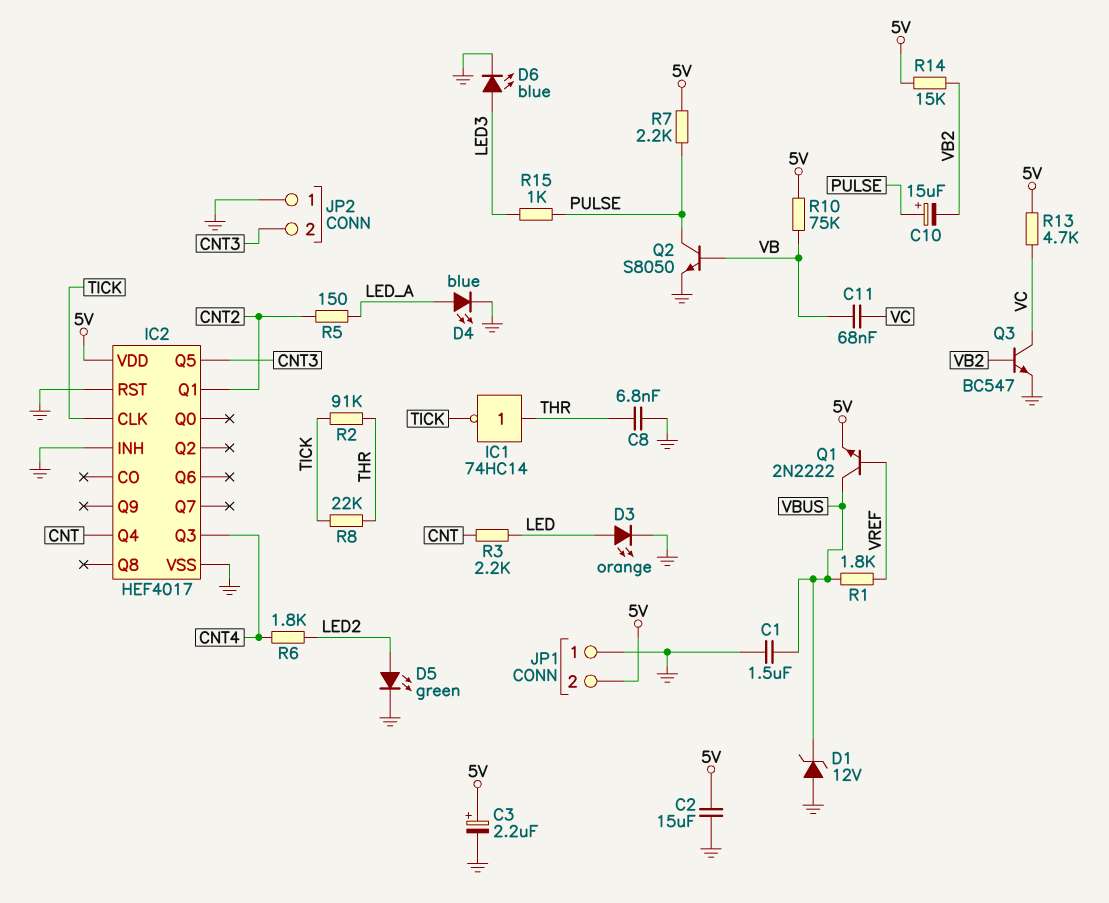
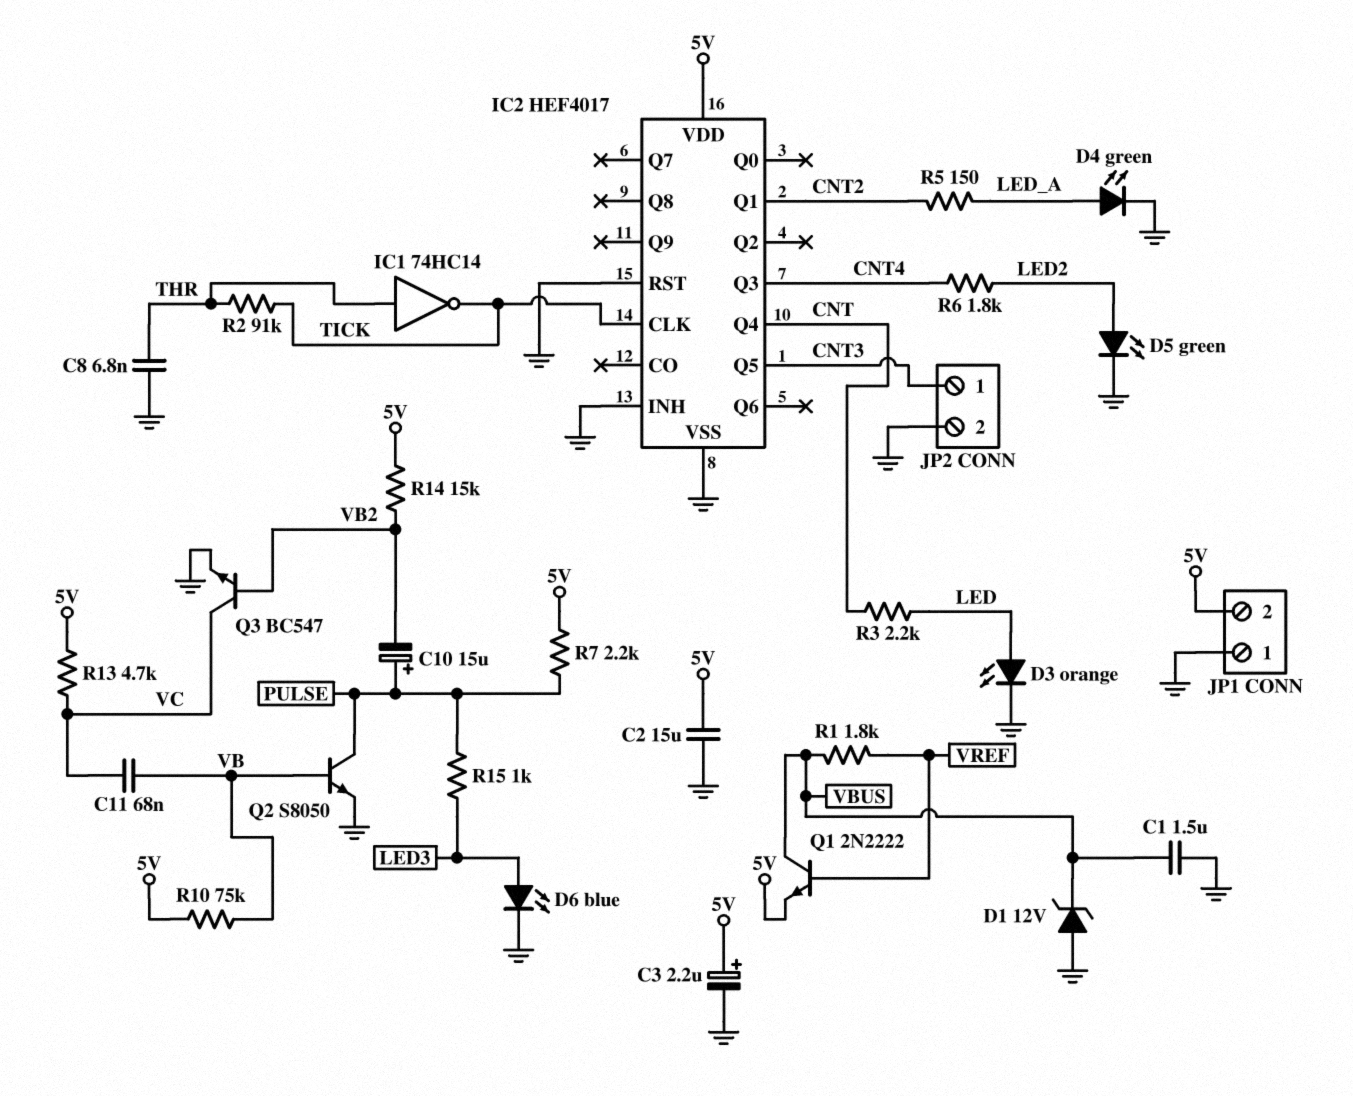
D4: LED blue (A LED_A, K GND) -> LED green (A LED_A, K GND)
JP2 pin 1: GND -> CNT3
JP2 pin 2: CNT3 -> GND
R8: 22k (THR, TICK) -> none

